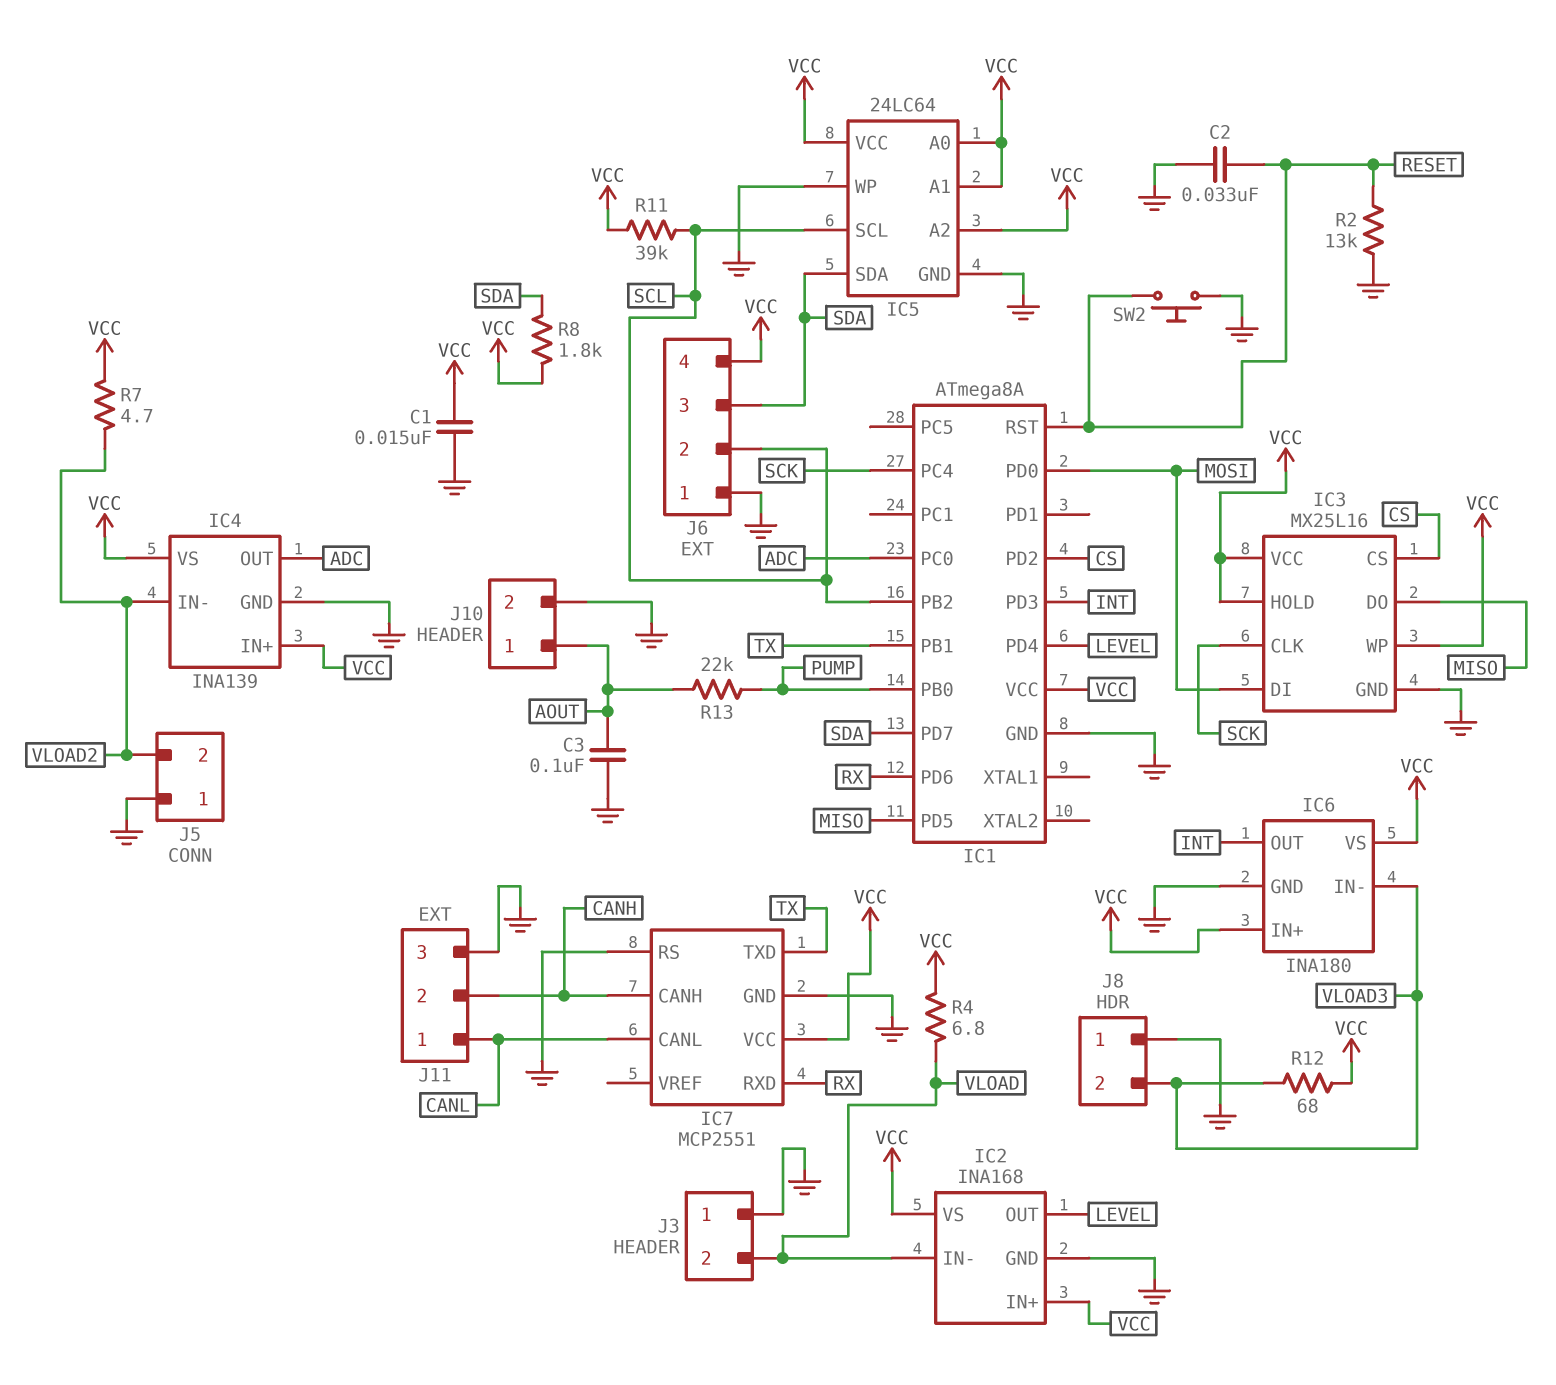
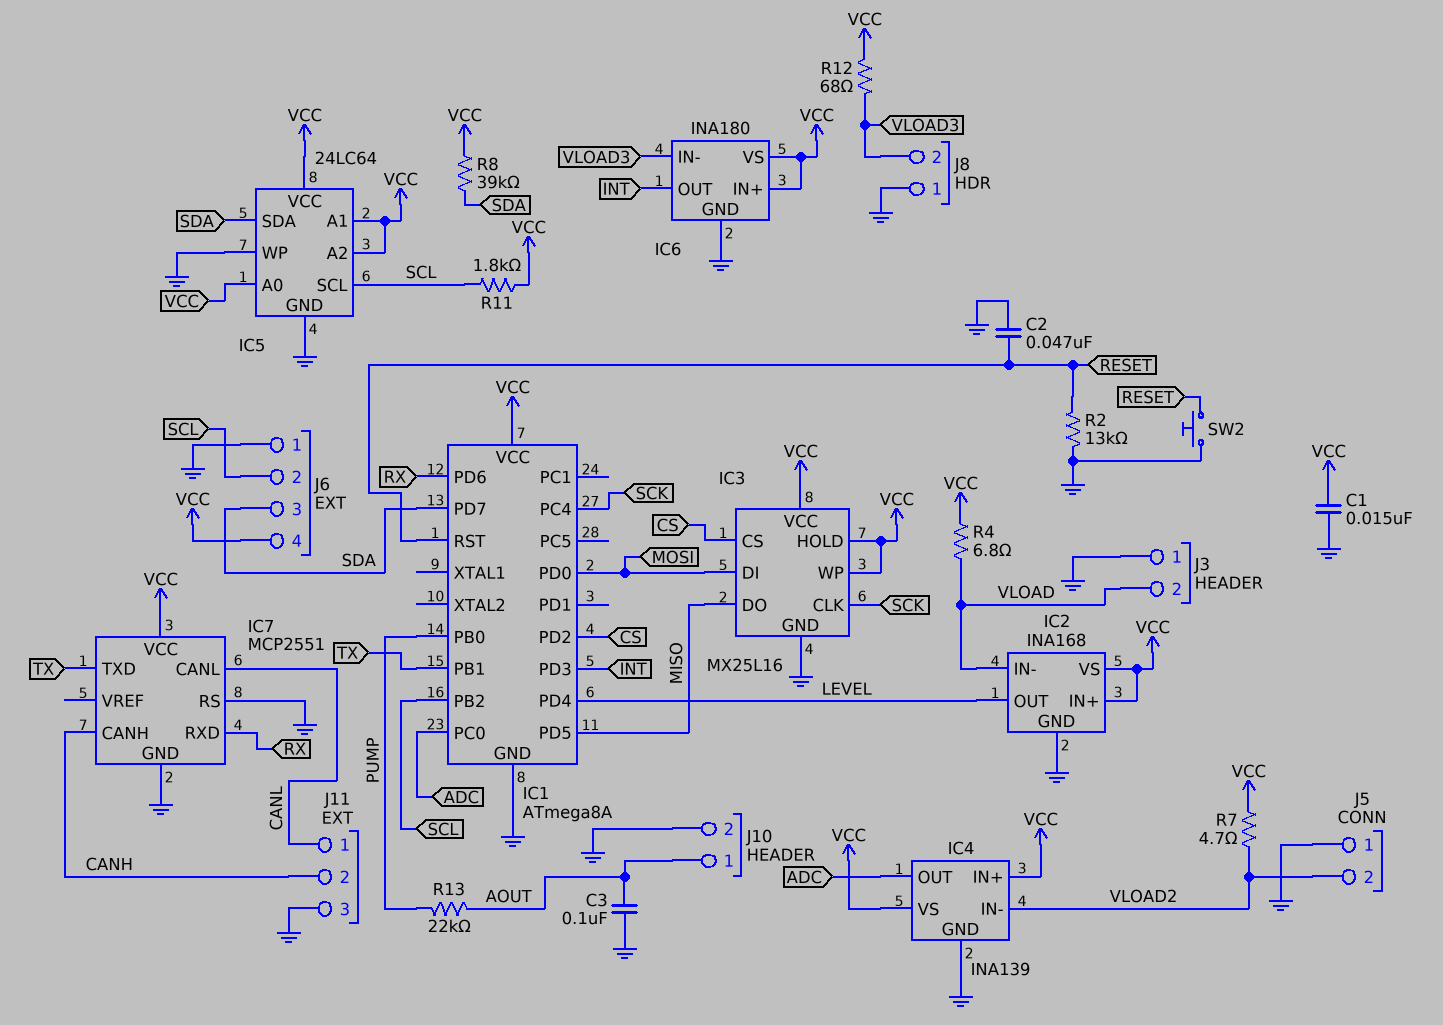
C2: 33nF (GND, RESET) -> 47nF (GND, RESET)
R8: 1.8k (SDA, VCC) -> 39k (SDA, VCC)
R11: 39k (SCL, VCC) -> 1.8k (SCL, VCC)

